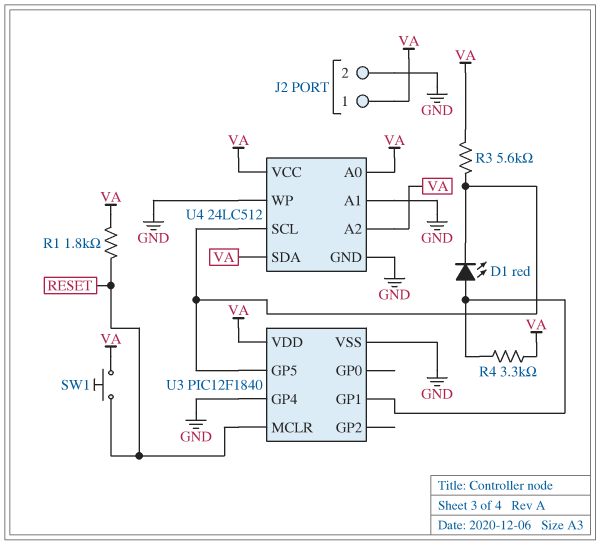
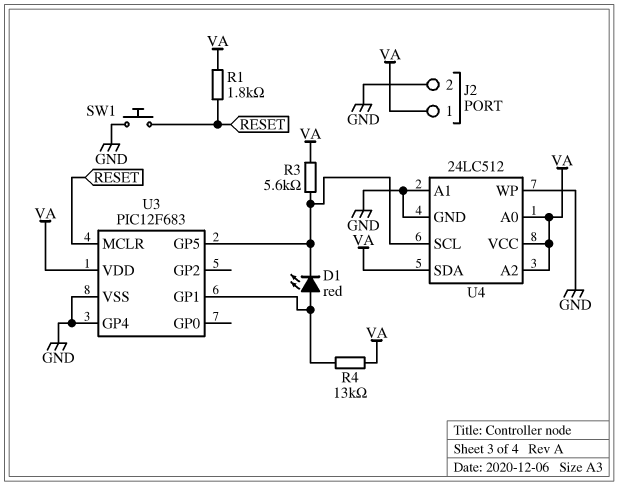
R4: 3.3k (U3/GP1, VA) -> 13k (U3/GP1, VA)
SW1: button (RESET, VA) -> button (GND, RESET)
U3: PIC12F1840 -> PIC12F683

